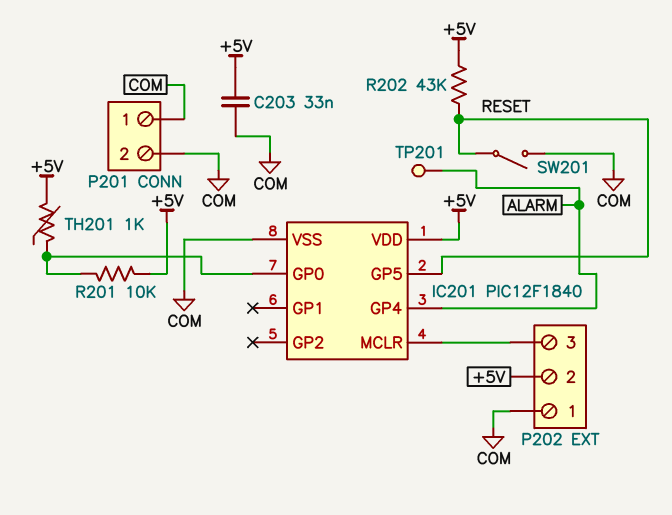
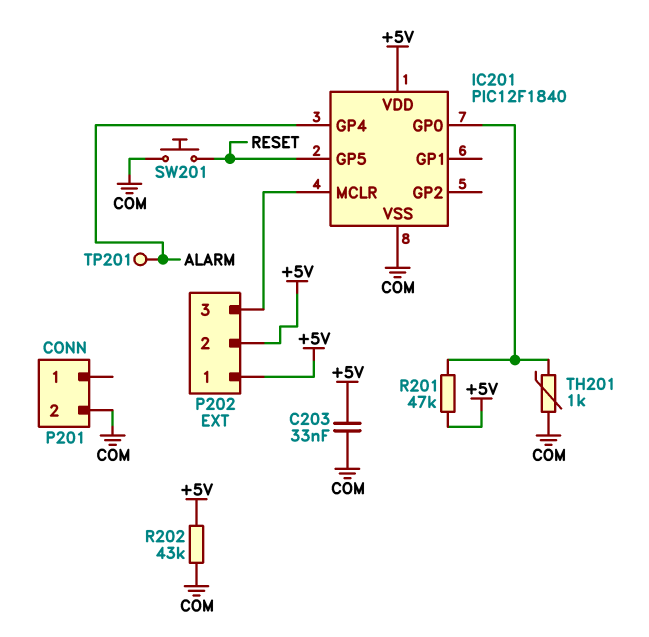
P201 pin 1: COM -> none
P202 pin 1: COM -> +5V
R201: 10k (+5V, IC201/GP0) -> 47k (+5V, IC201/GP0)
R202: 43k (+5V, RESET) -> 43k (+5V, COM)
SW201: switch (COM, RESET) -> button (COM, RESET)
TH201: 1k (+5V, IC201/GP0) -> 1k (COM, IC201/GP0)

